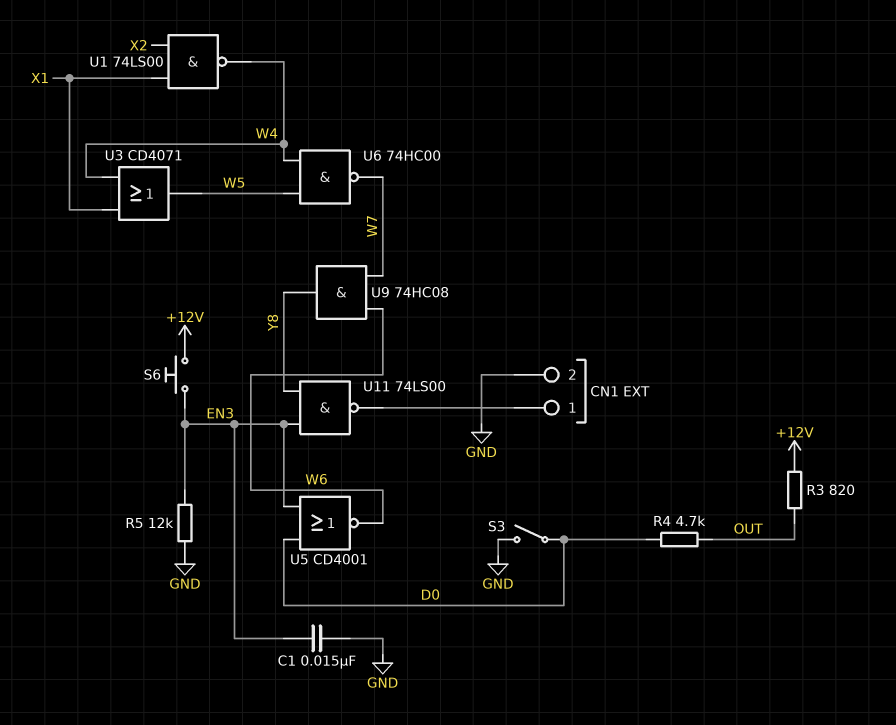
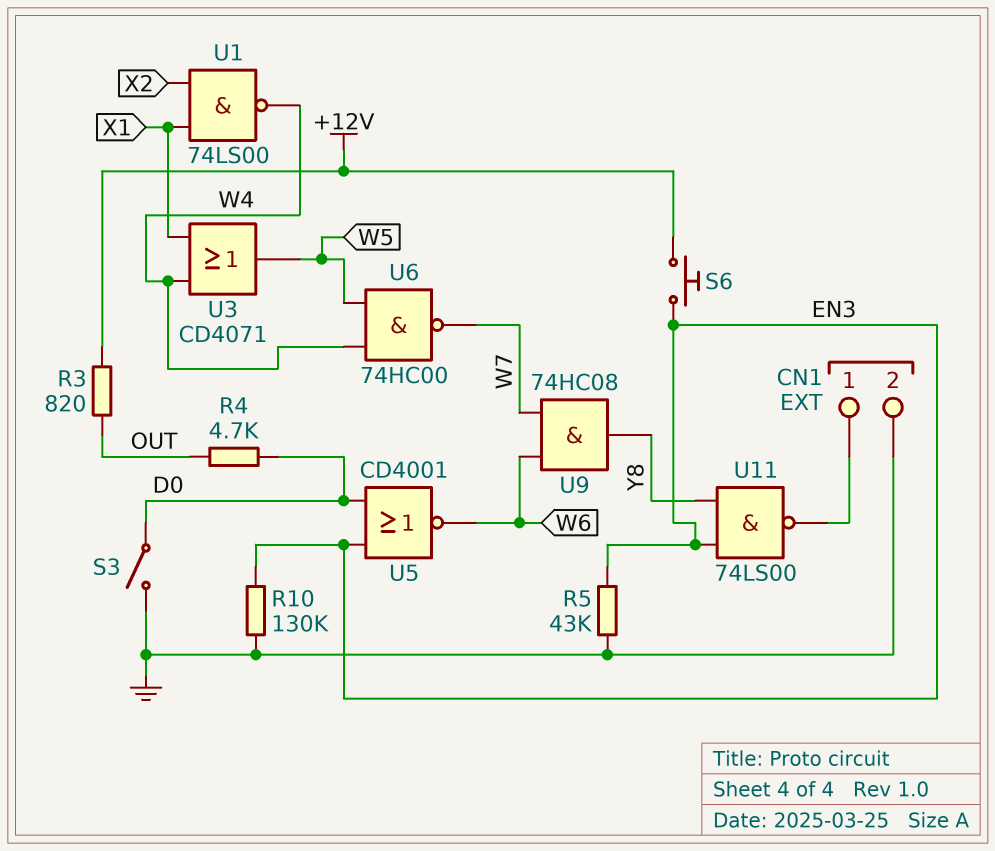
C1: 15nF (EN3, GND) -> none
R5: 12k (EN3, GND) -> 43k (EN3, GND)
R10: none -> 130k (EN3, GND)

